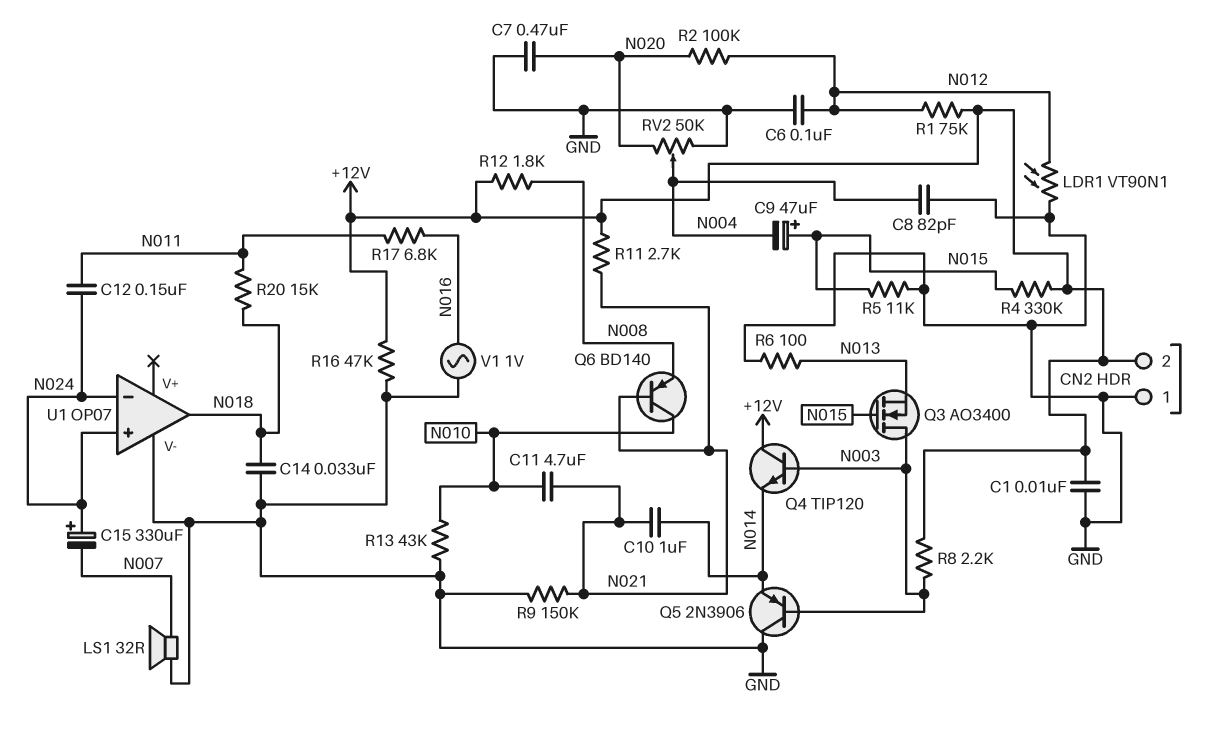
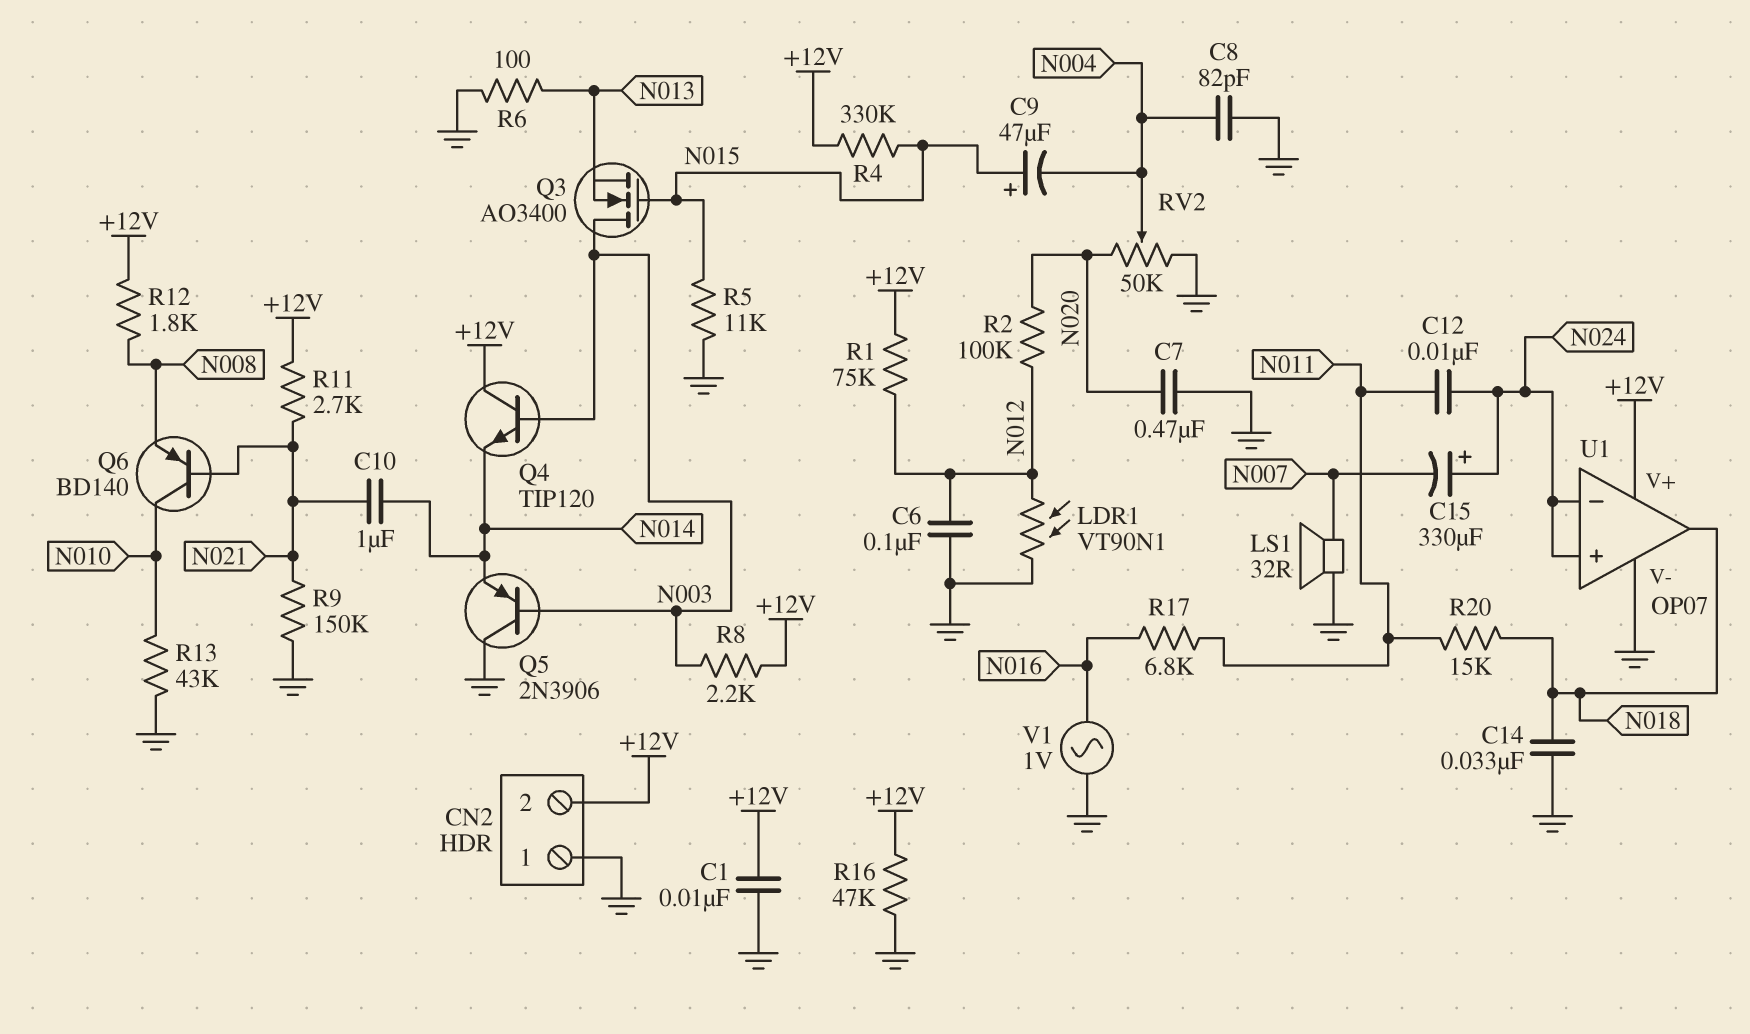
C11: 4.7uF (N010, N021) -> none
C12: 150nF (N011, N024) -> 10nF (N011, N024)
U1 pin V+: none -> +12V

